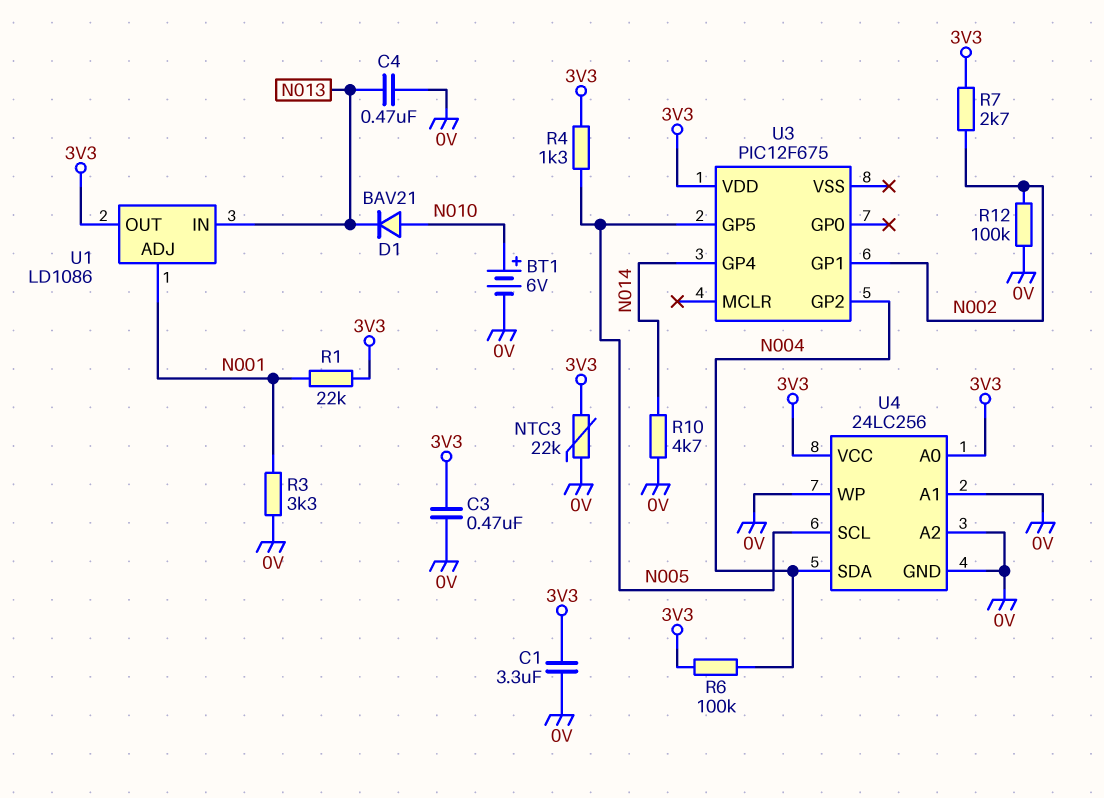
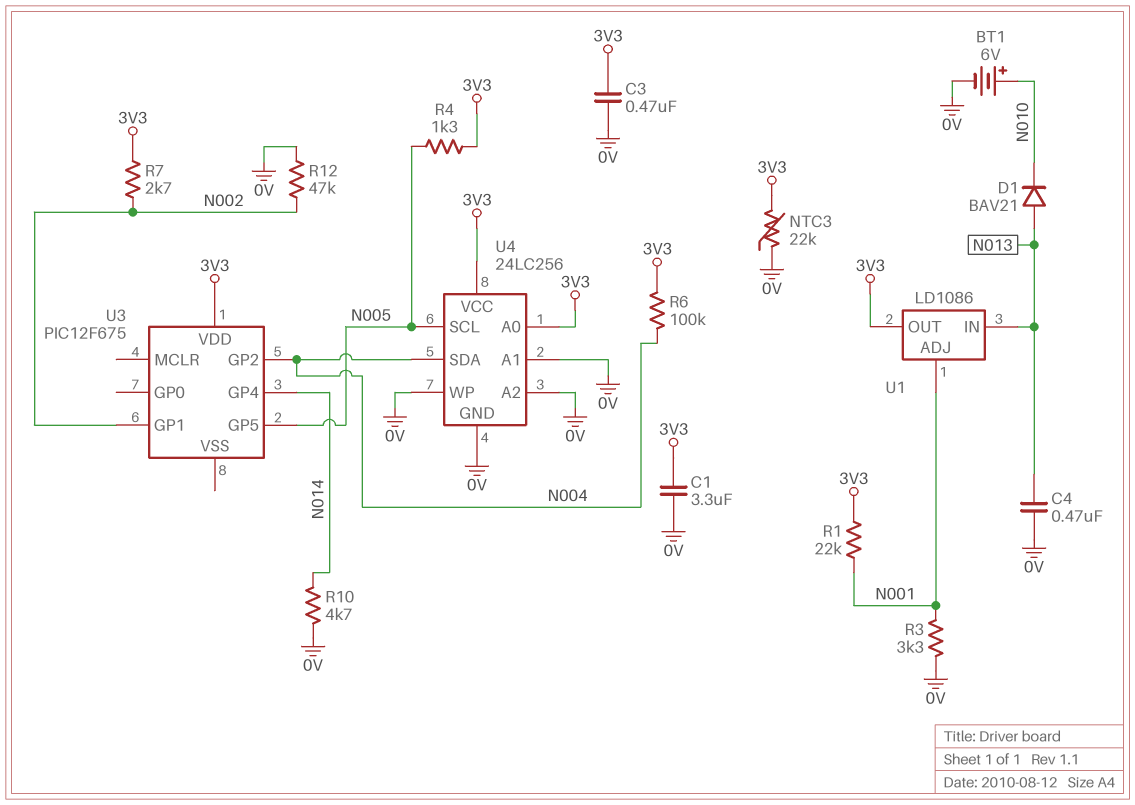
D1: diode BAV21 (A N010, K N013) -> diode BAV21 (A N013, K N010)
R12: 100k (0V, N002) -> 47k (0V, N002)

